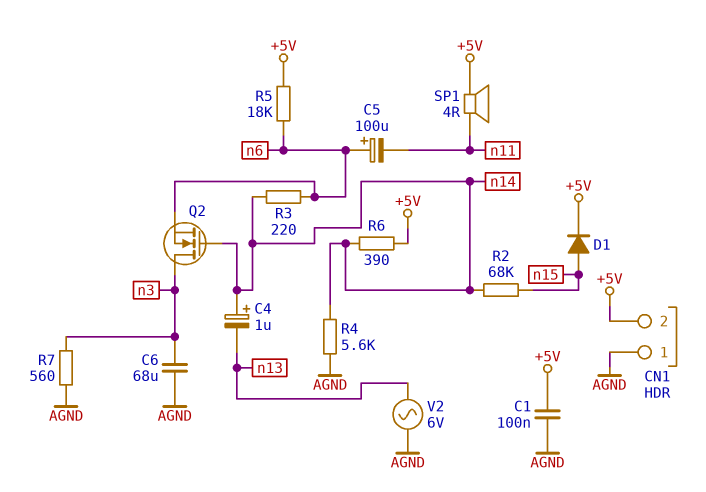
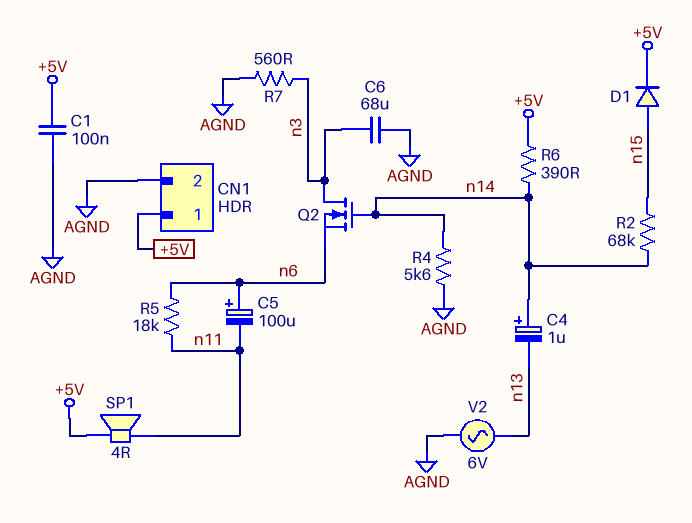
CN1 pin 1: AGND -> +5V
CN1 pin 2: +5V -> AGND
R3: 220 (n6, n14) -> none
R5: 18k (+5V, n6) -> 18k (n6, n11)

